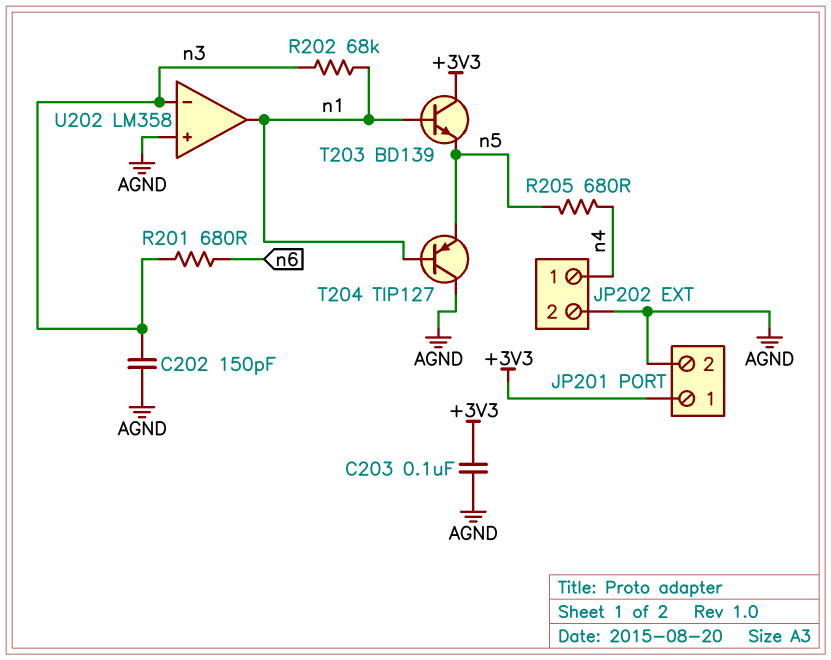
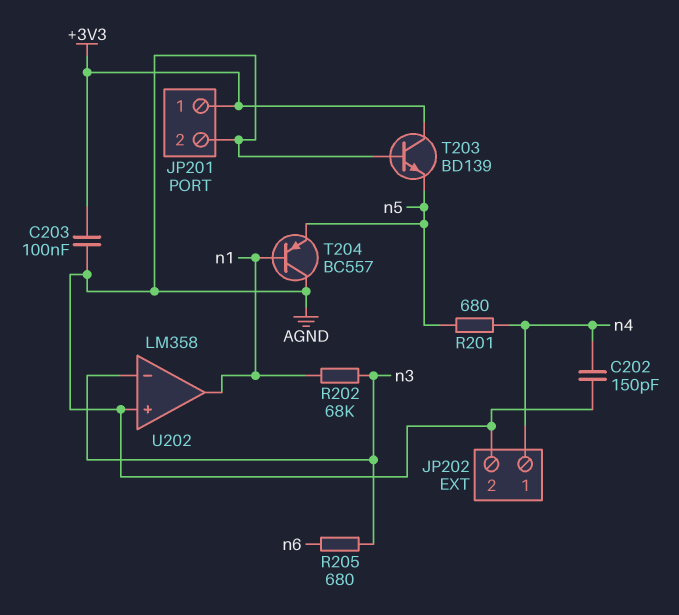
C202: 150pF (AGND, n3) -> 150pF (AGND, n4)
R201: 680 (n3, n6) -> 680 (n4, n5)
R205: 680 (n4, n5) -> 680 (n3, n6)
T203: NPN BD139 (B n1, C +3V3, E n5) -> NPN BD139 (B AGND, C +3V3, E n5)
T204: PNP TIP127 (B n1, C AGND, E n5) -> PNP BC557 (B n1, C AGND, E n5)

